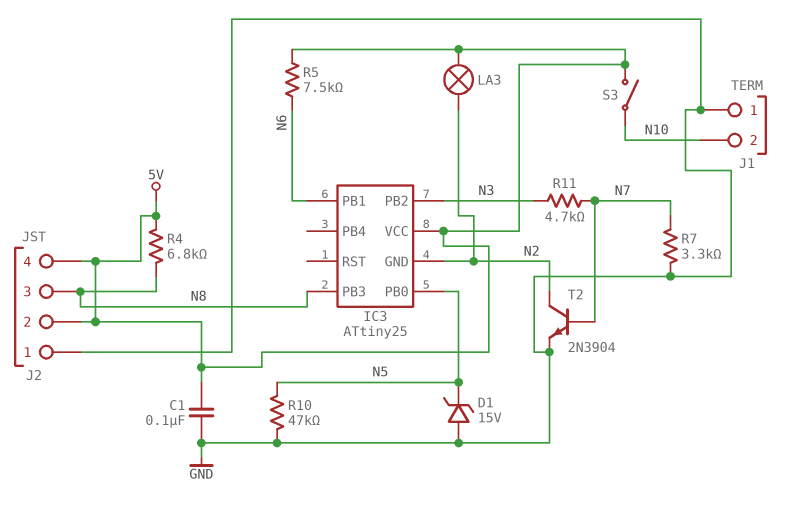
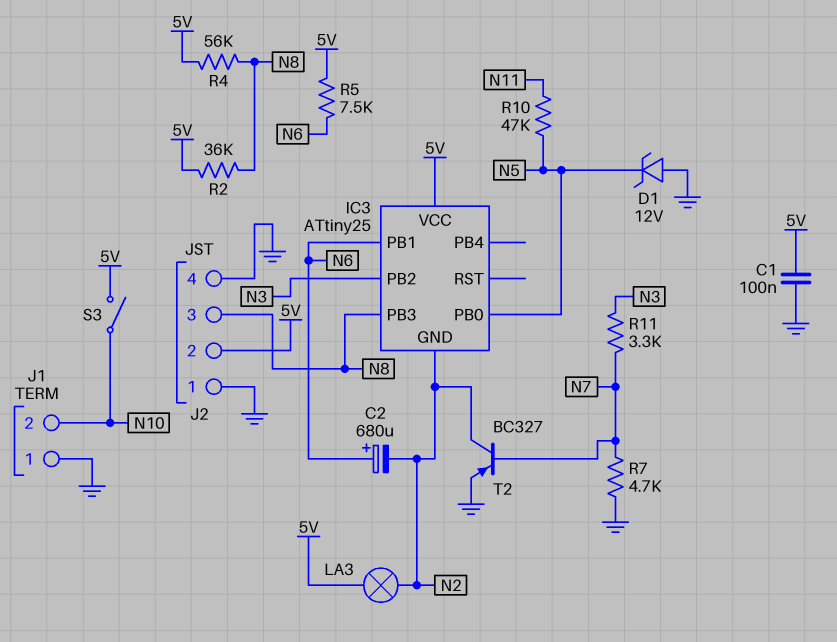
C2: none -> 680uF (plus N6, minus N2)
D1: zener 15V (A GND, K N5) -> zener 12V (A GND, K N5)
J2 pin 4: 5V -> GND
R2: none -> 36k (5V, N8)
R4: 6.8k (5V, N8) -> 56k (5V, N8)
R7: 3.3k (GND, N7) -> 4.7k (GND, N7)
R10: 47k (GND, N5) -> 47k (N5, N11)
R11: 4.7k (N3, N7) -> 3.3k (N3, N7)
T2: NPN 2N3904 (B N7, C N2, E GND) -> PNP BC327 (B N7, C N2, E GND)

